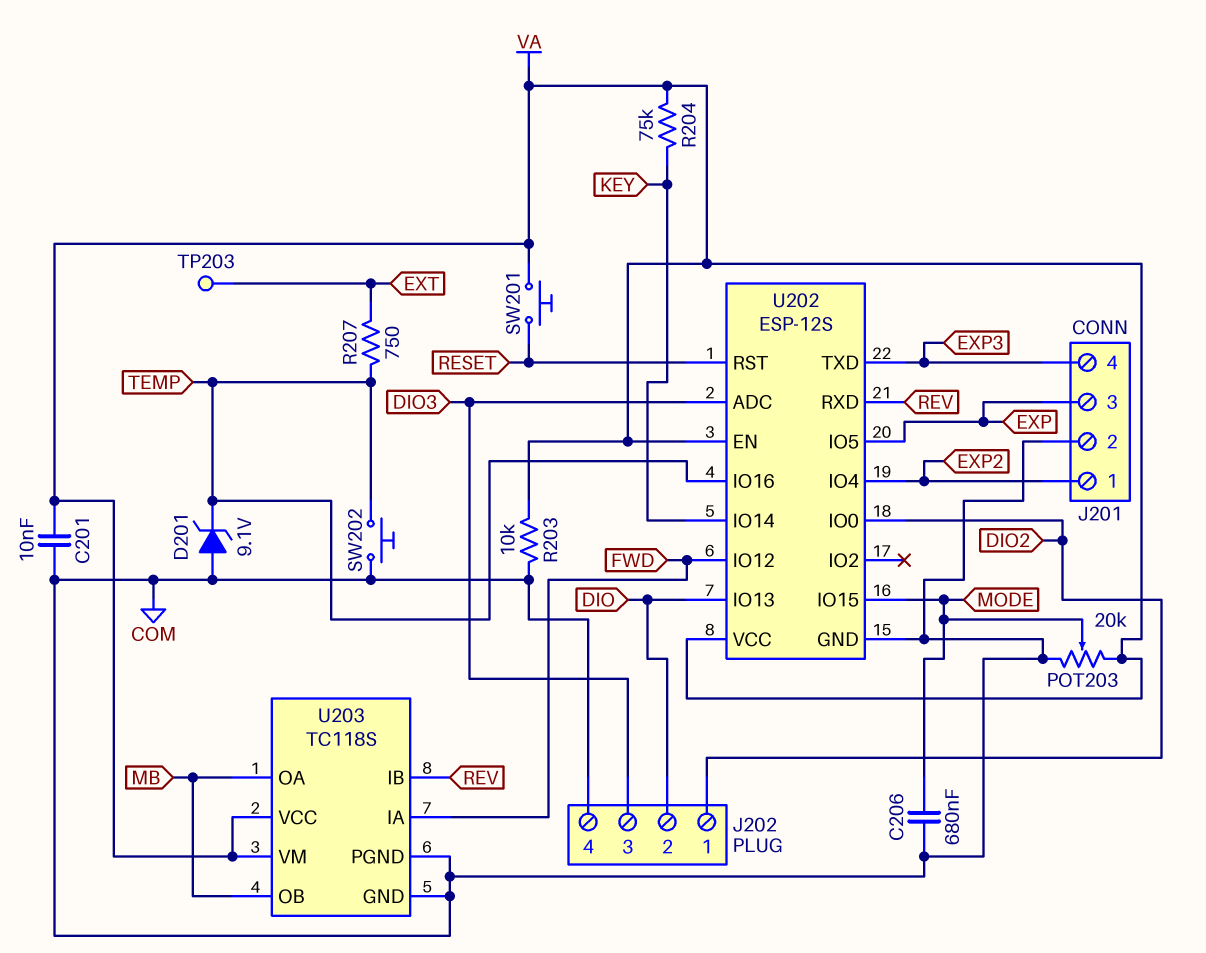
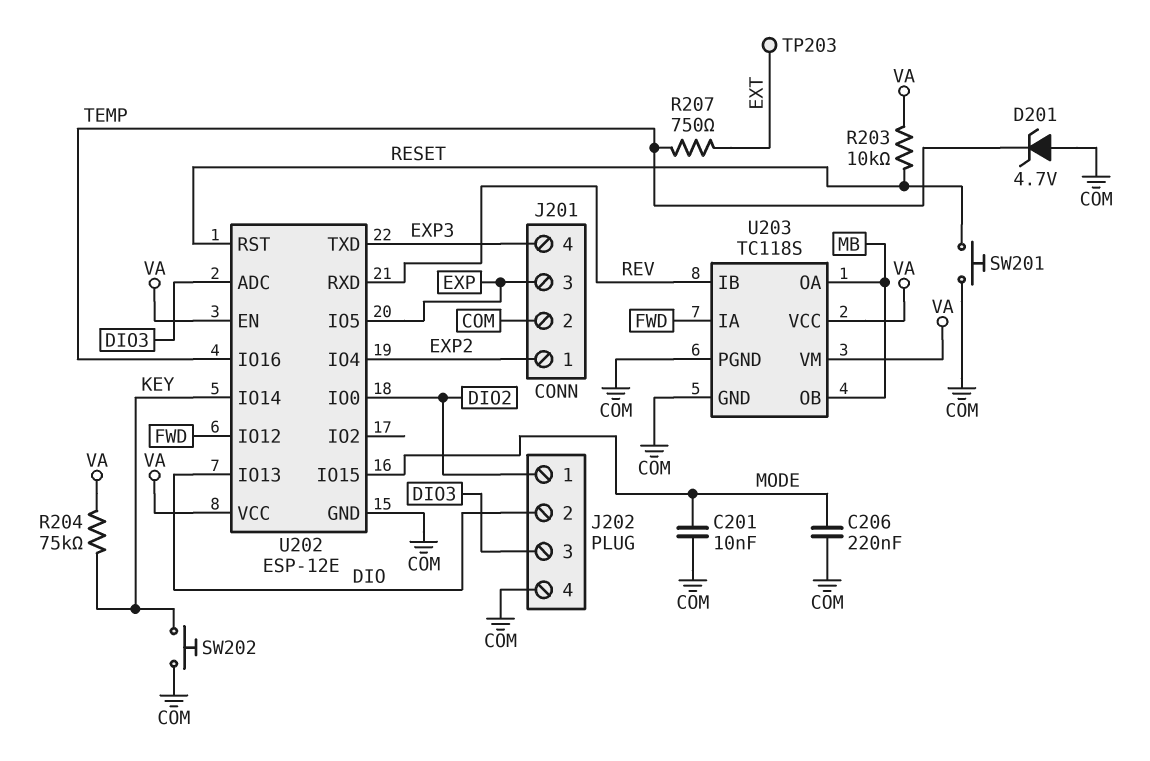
C201: 10nF (COM, VA) -> 10nF (COM, MODE)
C206: 680nF (COM, MODE) -> 220nF (COM, MODE)
D201: zener 9.1V (A COM, K TEMP) -> zener 4.7V (A COM, K TEMP)
POT203: 20k (COM, VA, wiper MODE) -> none
R203: 10k (COM, VA) -> 10k (RESET, VA)
SW201: button (RESET, VA) -> button (COM, RESET)
SW202: button (COM, TEMP) -> button (COM, KEY)
U202: ESP-12S -> ESP-12E

